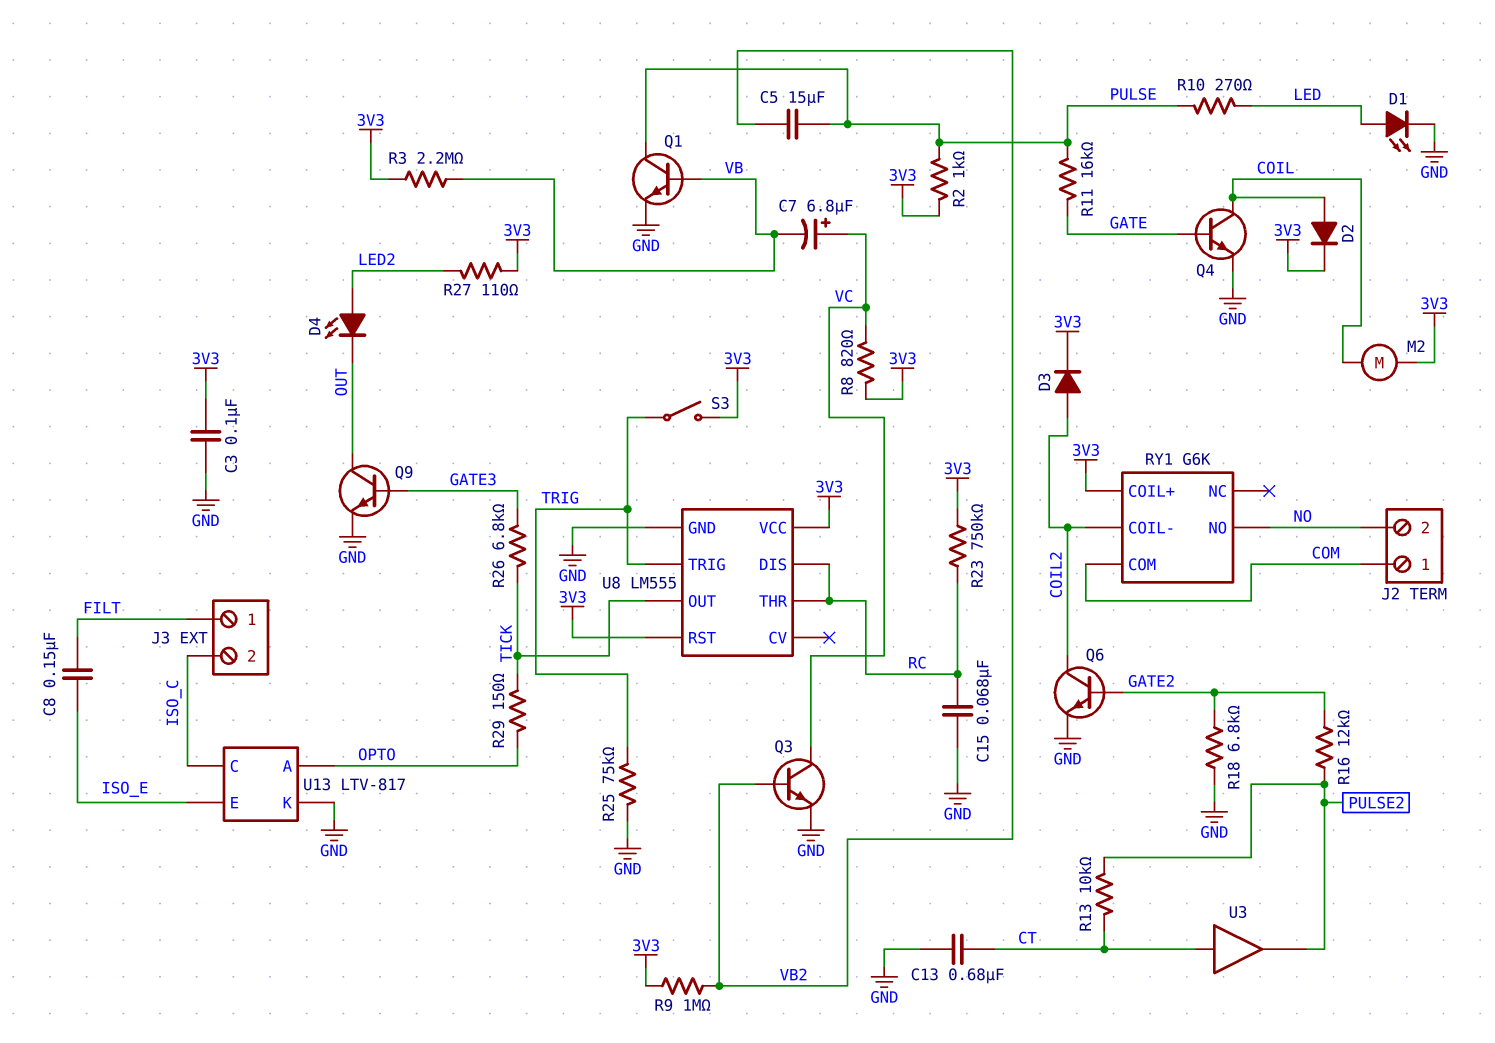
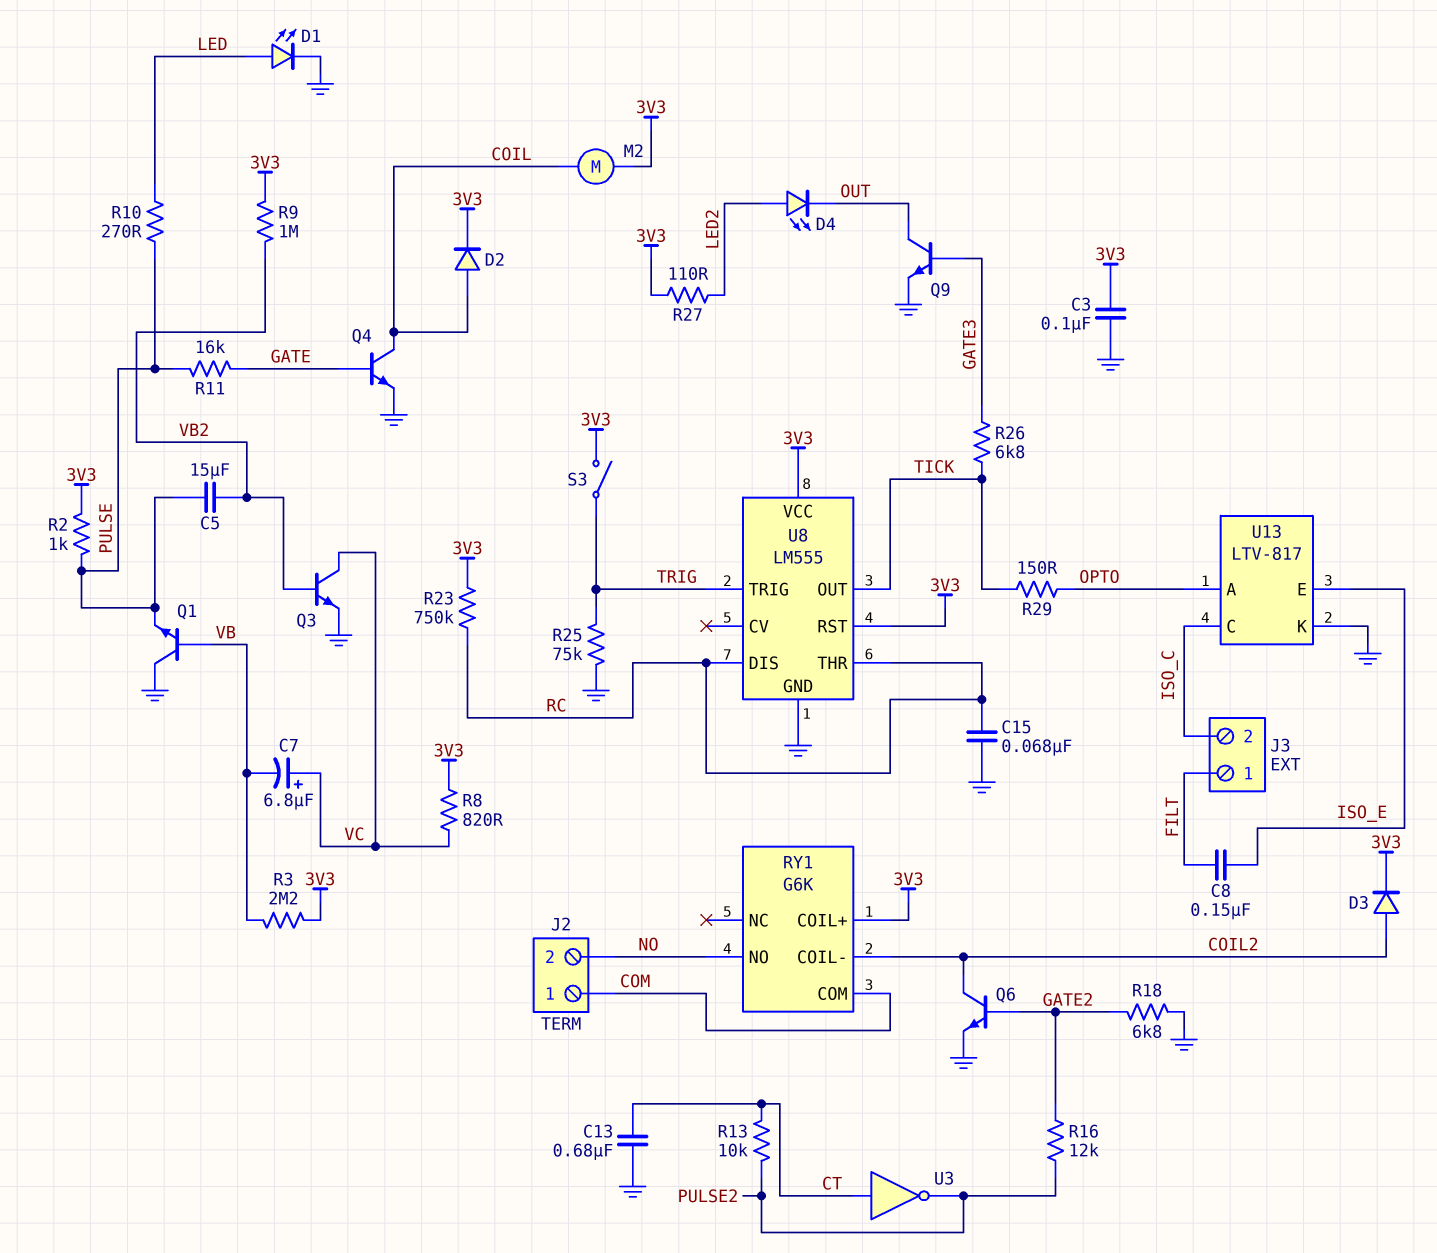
Q1: NPN (B VB, C PULSE, E GND) -> NPN (B VB, C GND, E PULSE)
U3: buffer (in CT, out PULSE2) -> NOT (in CT, out PULSE2)

